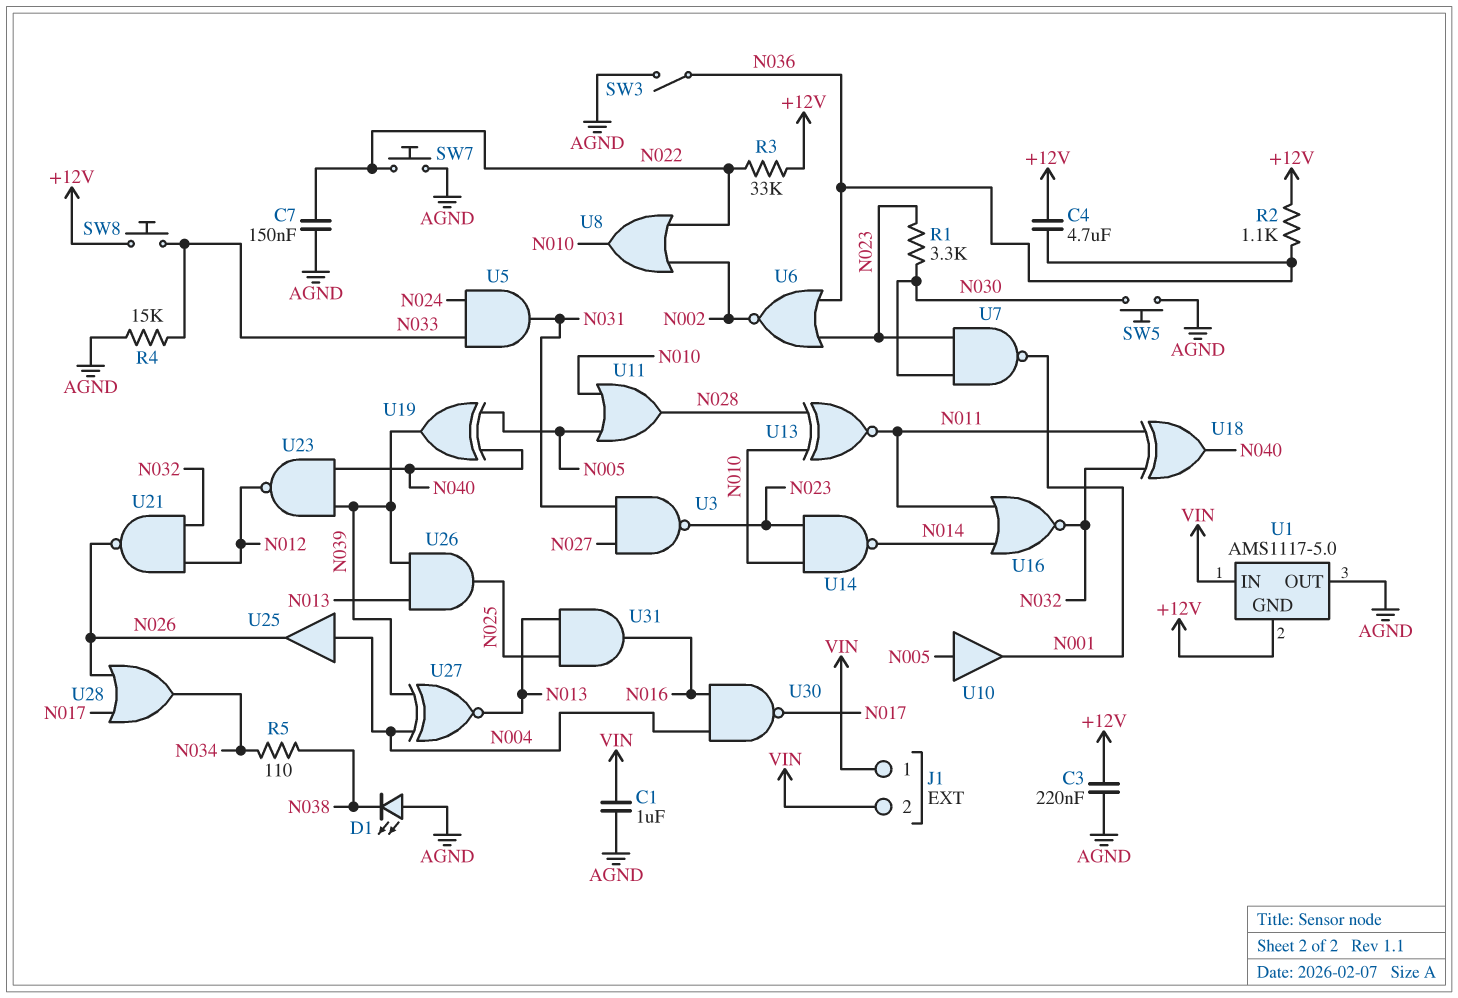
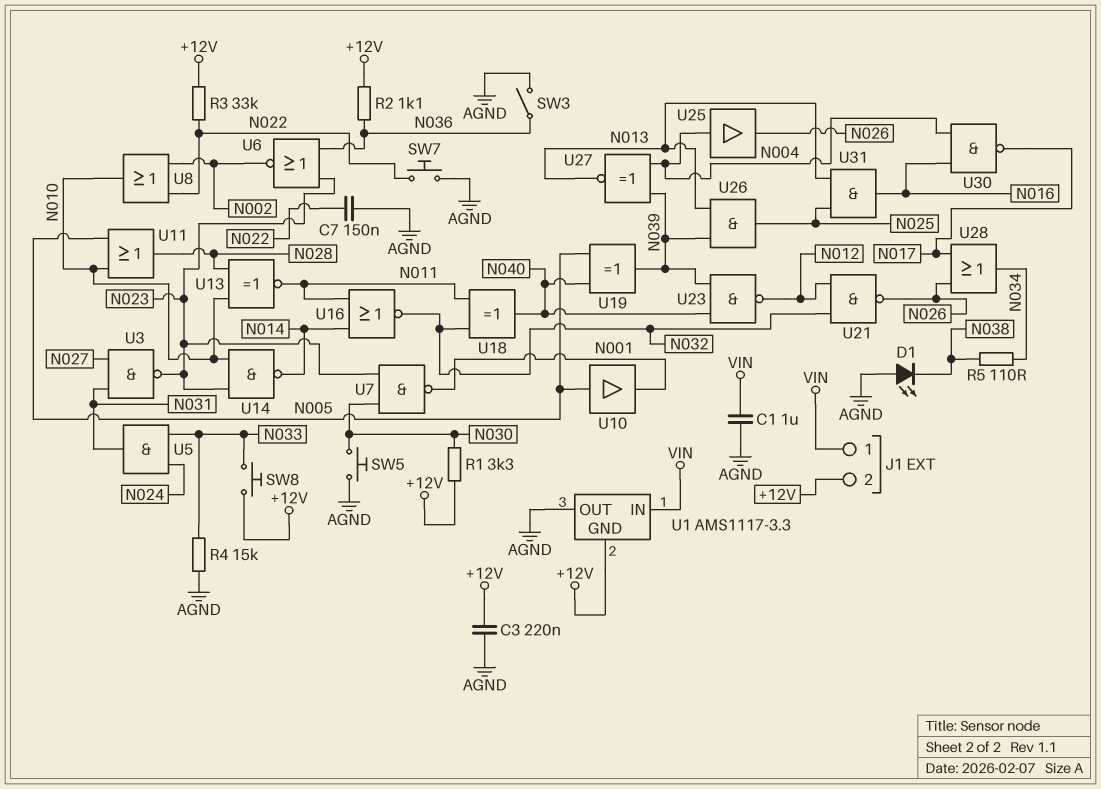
C4: 4.7uF (+12V, N036) -> none
J1 pin 2: VIN -> +12V
R1: 3.3k (N023, N030) -> 3.3k (+12V, N030)
U1: AMS1117-5.0 -> AMS1117-3.3

